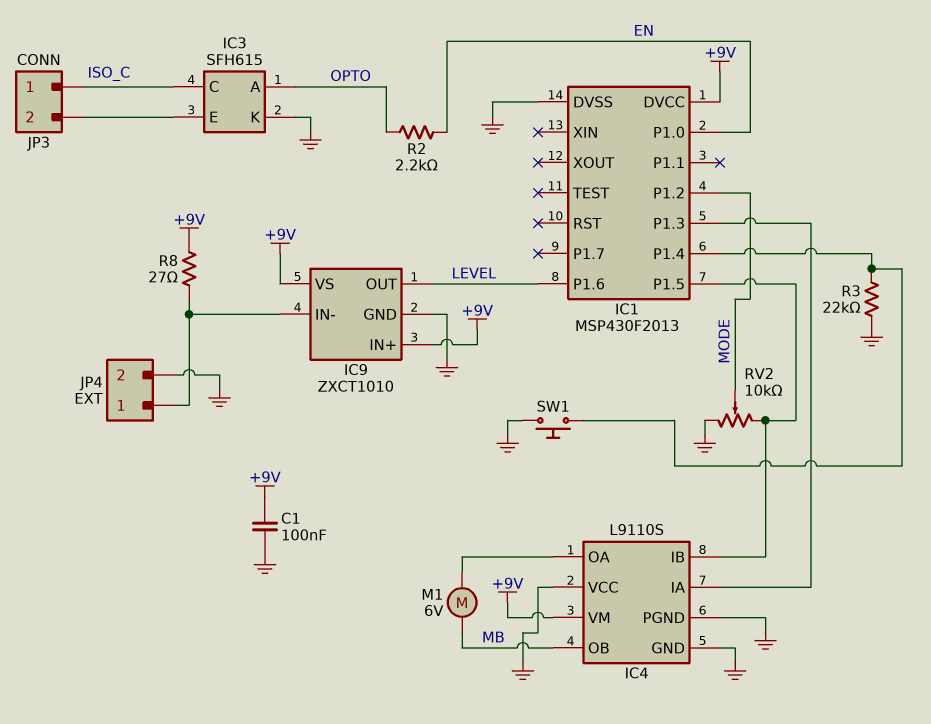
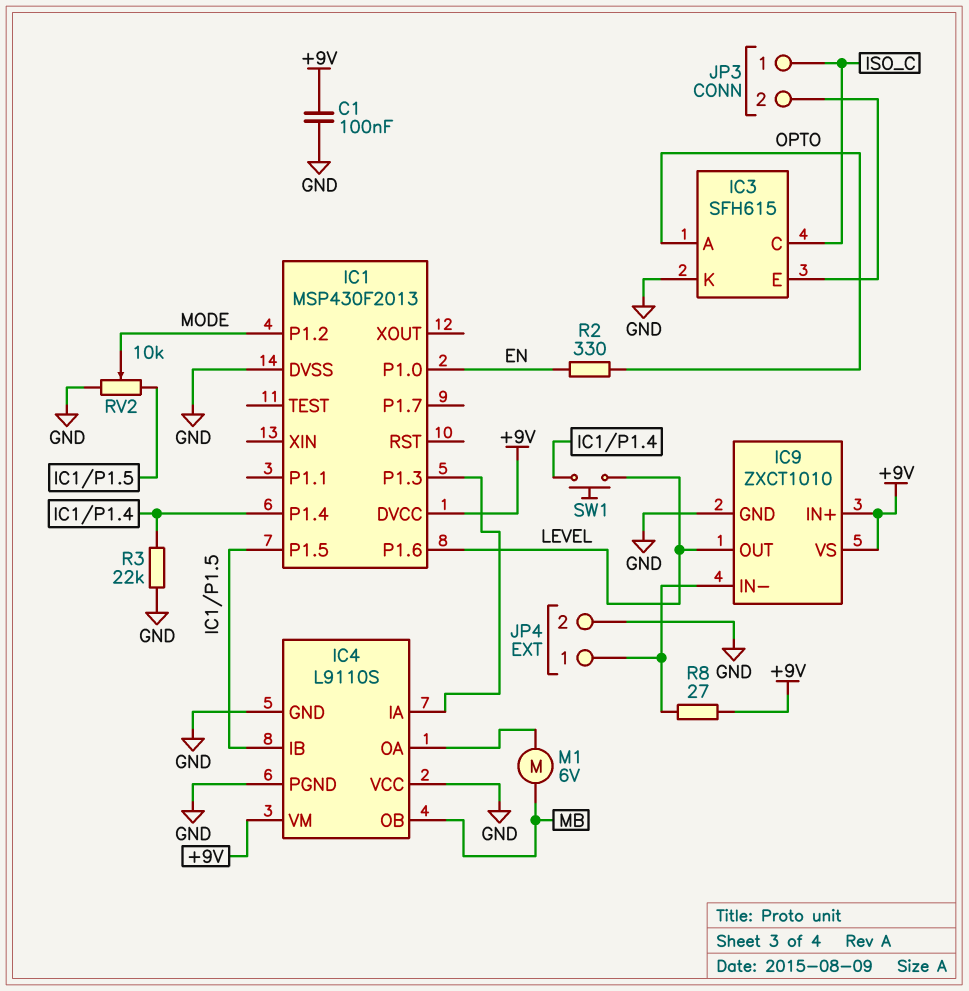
R2: 2.2k (EN, OPTO) -> 330 (EN, OPTO)
SW1: button (GND, IC1/P1.4) -> button (IC1/P1.4, LEVEL)

